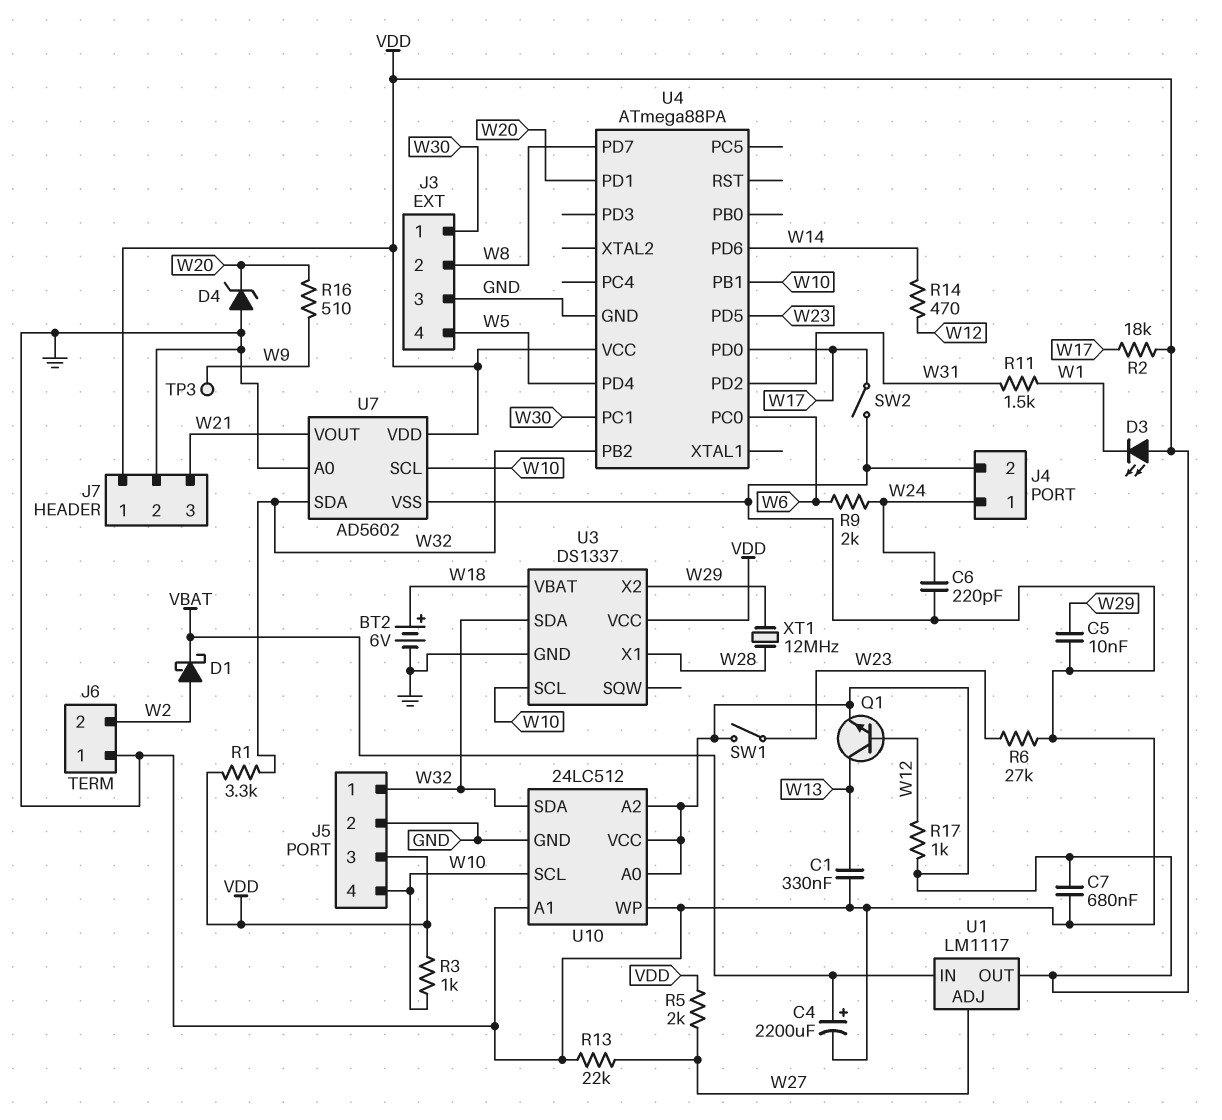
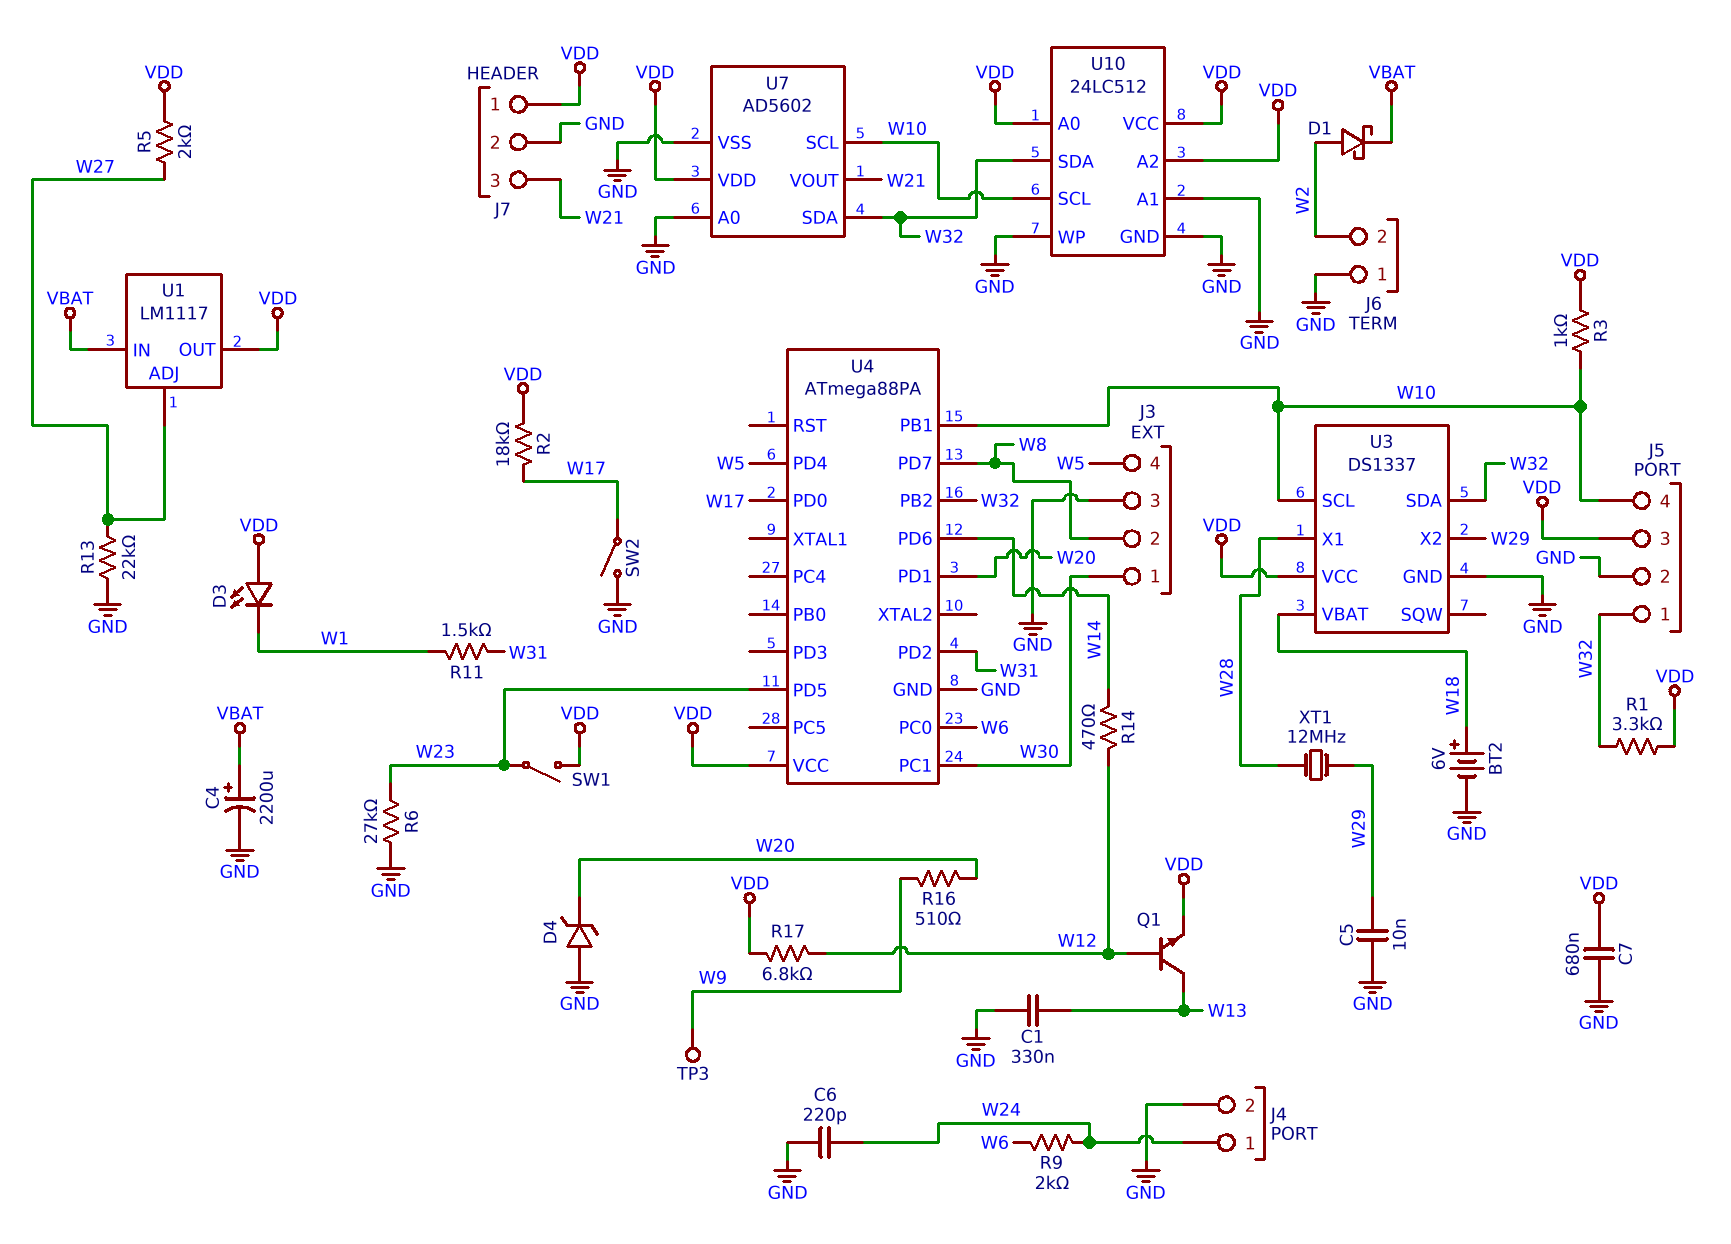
R17: 1k (VDD, W12) -> 6.8k (VDD, W12)

